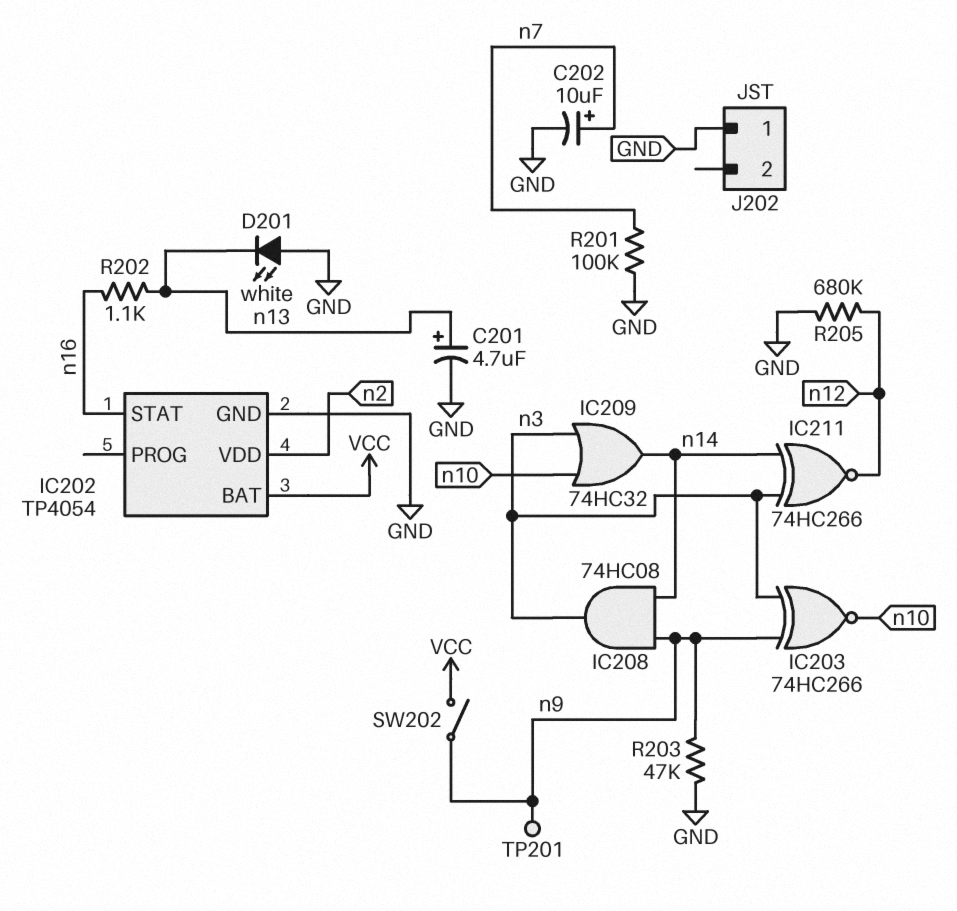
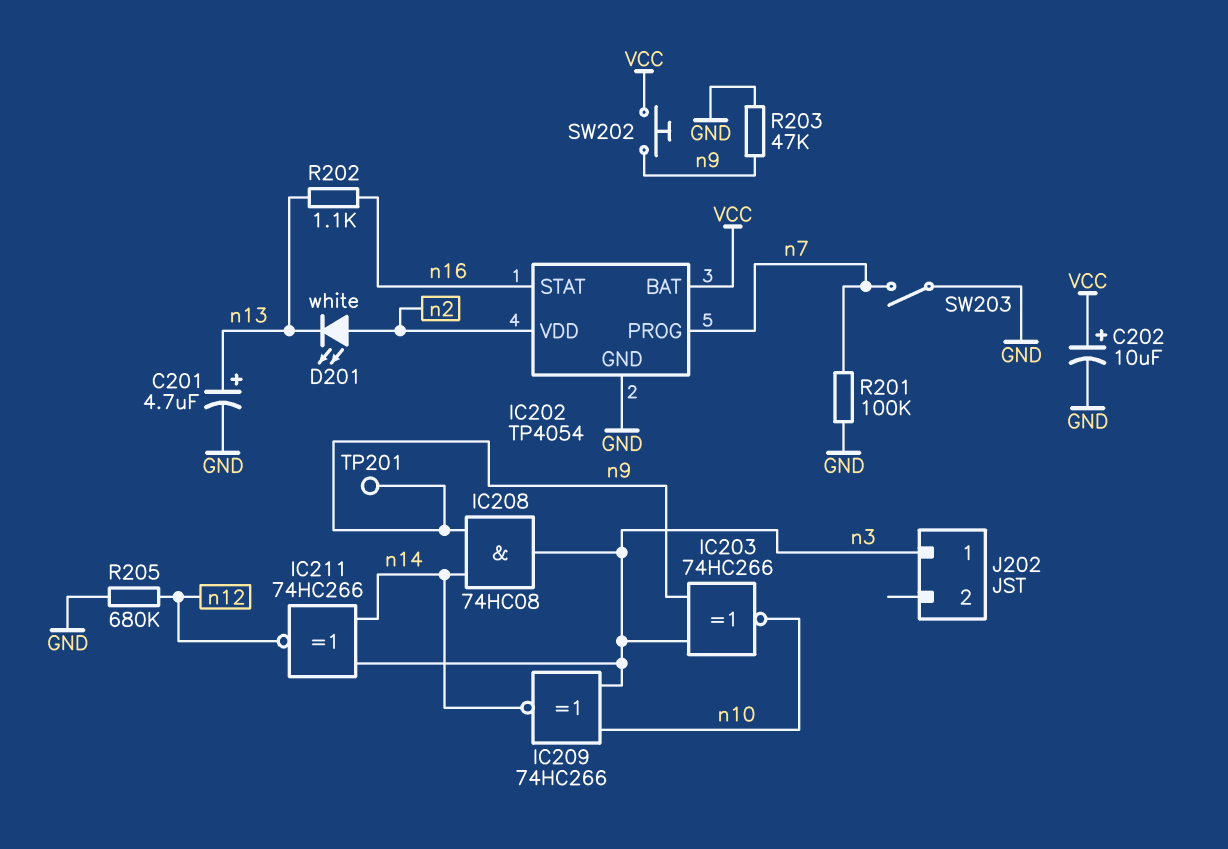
C202: 10uF (plus n7, minus GND) -> 10uF (plus VCC, minus GND)
D201: LED white (A GND, K n13) -> LED white (A n2, K n13)
IC202 pin PROG: none -> n7
IC209: OR 74HC32 (in n3, in n10, out n14) -> XNOR 74HC266 (in n3, in n10, out n14)
J202 pin 1: GND -> n3
SW202: switch (VCC, n9) -> button (VCC, n9)
SW203: none -> switch (GND, n7)

